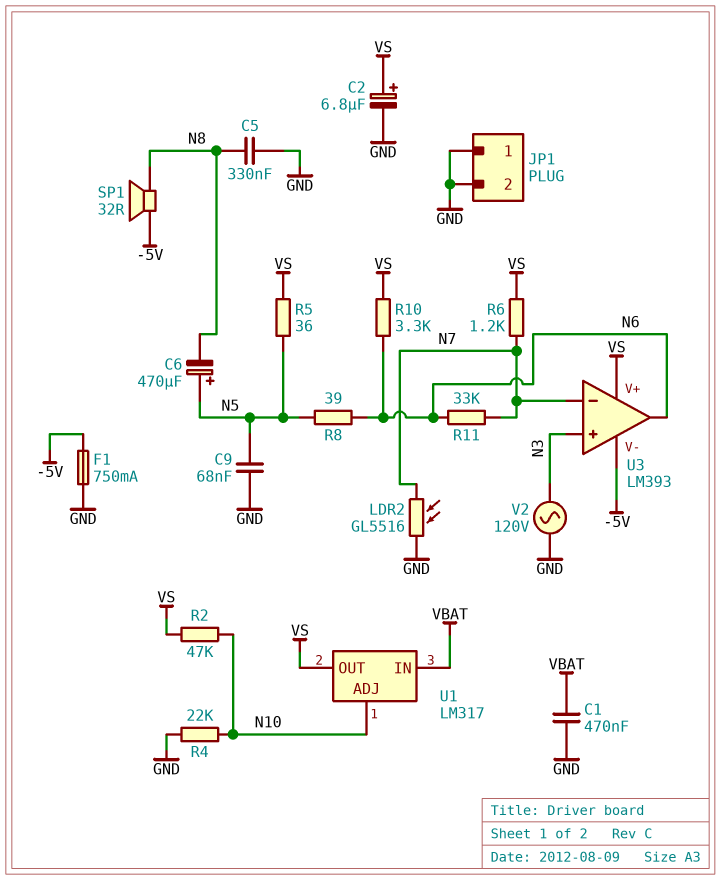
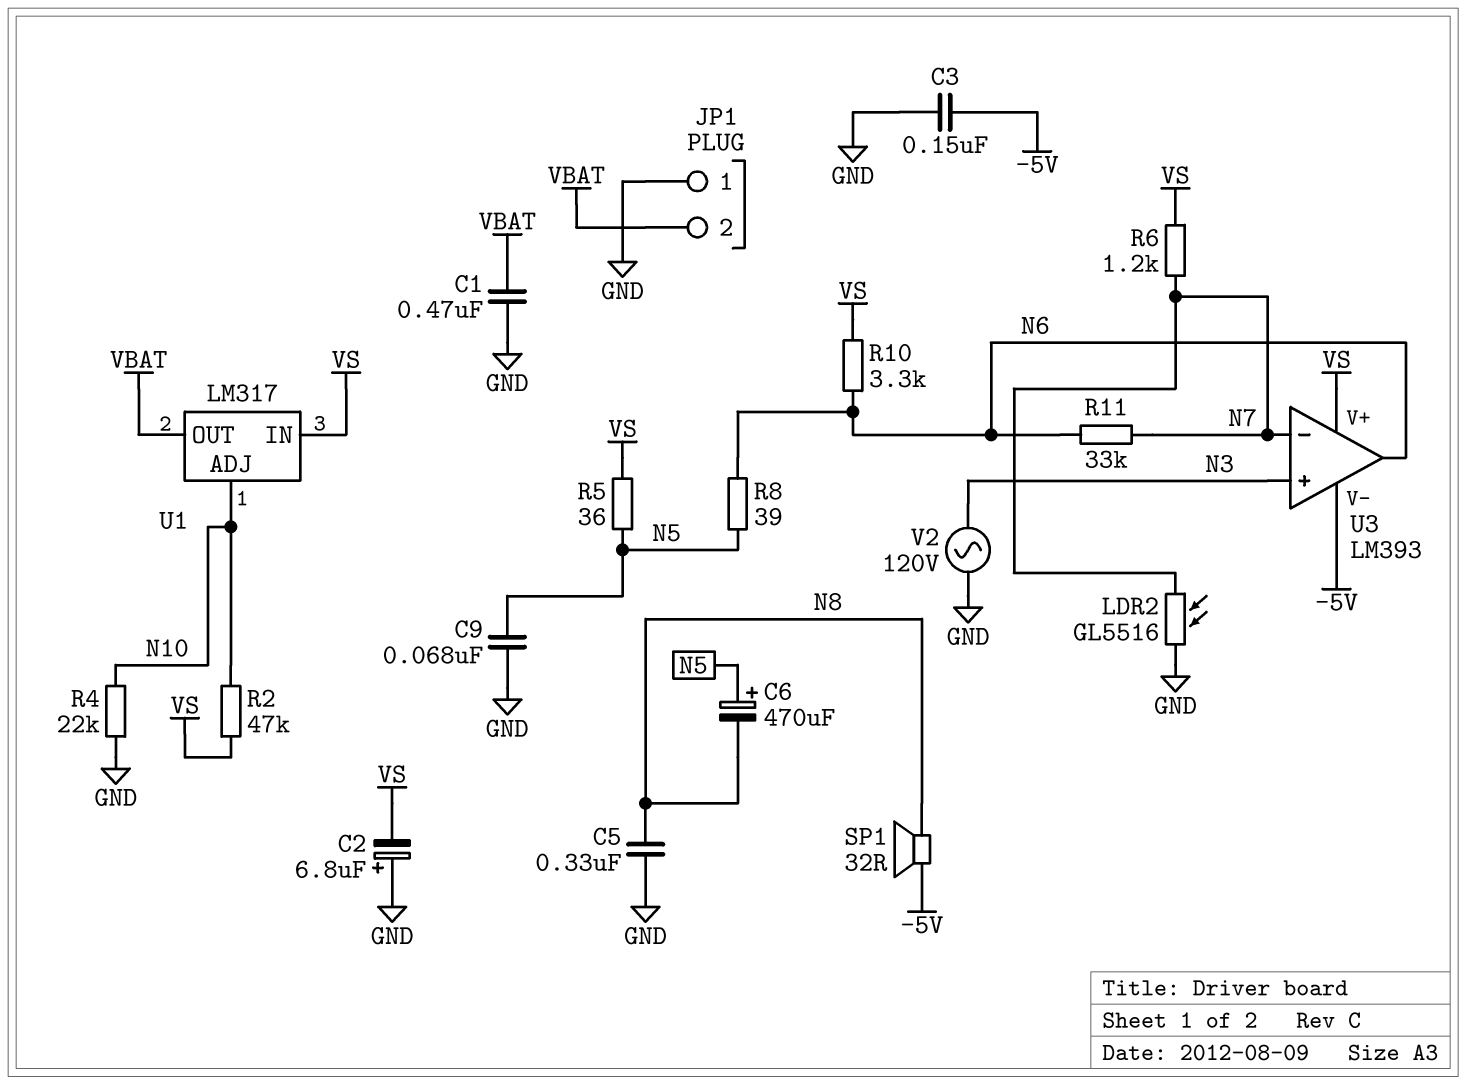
C2: 6.8uF (plus VS, minus GND) -> 6.8uF (plus GND, minus VS)
C3: none -> 150nF (-5V, GND)
F1: 750mA (-5V, GND) -> none
JP1 pin 2: GND -> VBAT
U1 pin IN: VBAT -> VS
U1 pin OUT: VS -> VBAT

